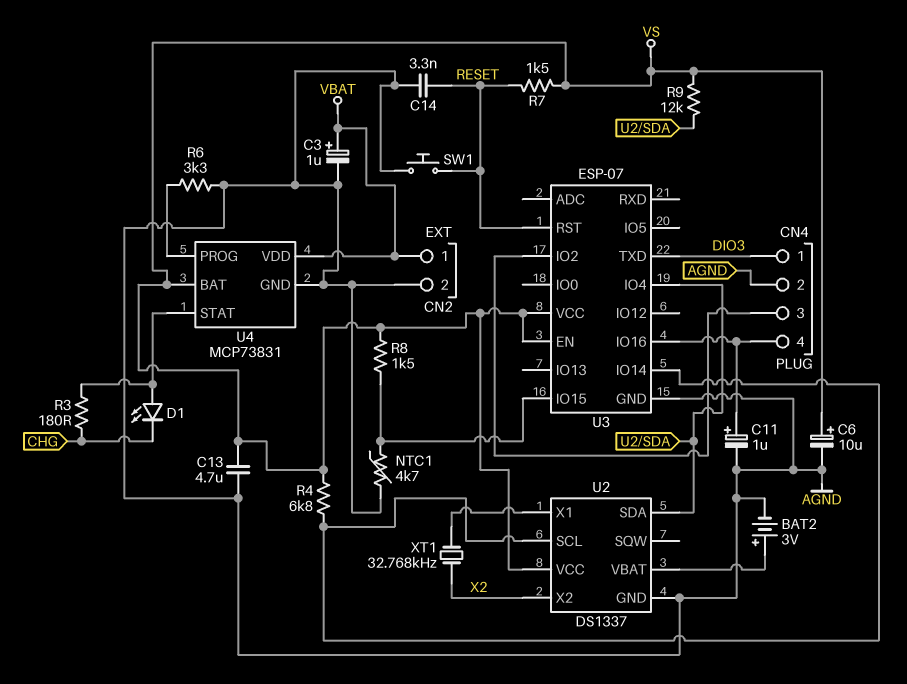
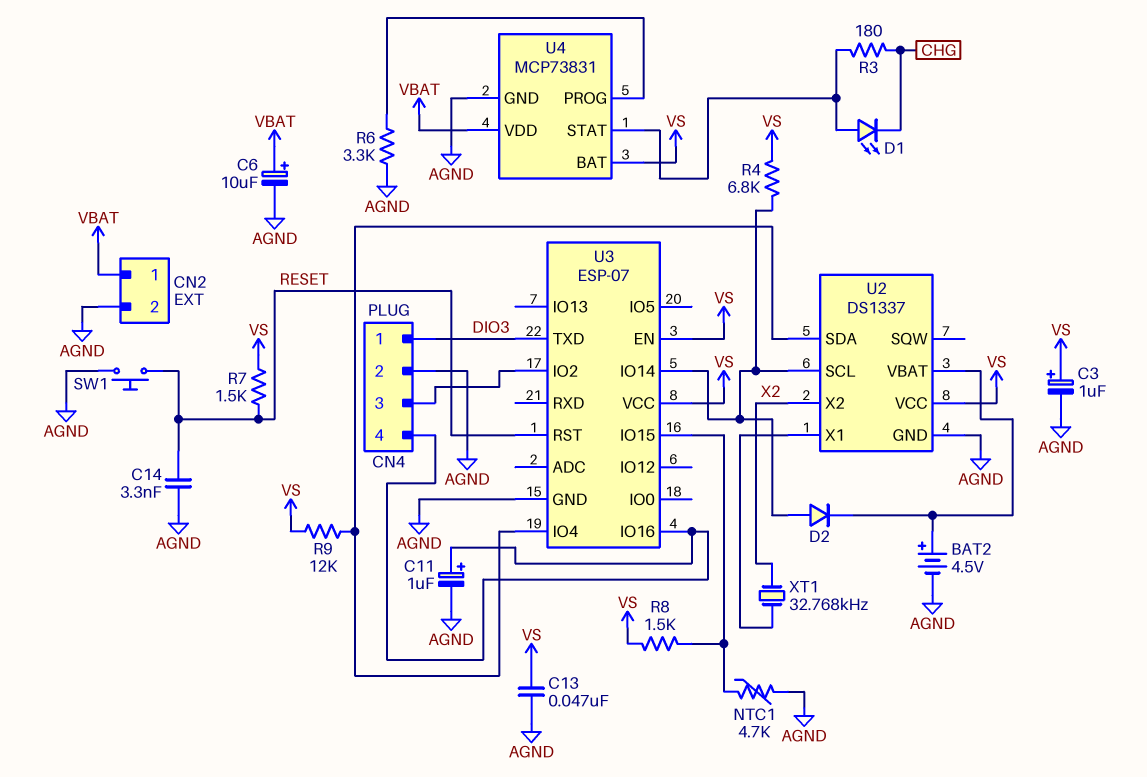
BAT2: 3V (plus U2/VBAT, minus AGND) -> 4.5V (plus U2/VBAT, minus AGND)
C3: 1uF (plus VBAT, minus AGND) -> 1uF (plus VS, minus AGND)
C6: 10uF (plus VS, minus AGND) -> 10uF (plus VBAT, minus AGND)
C13: 4.7uF (AGND, VS) -> 47nF (AGND, VS)
D2: none -> diode (A U2/SCL, K U2/VBAT)

